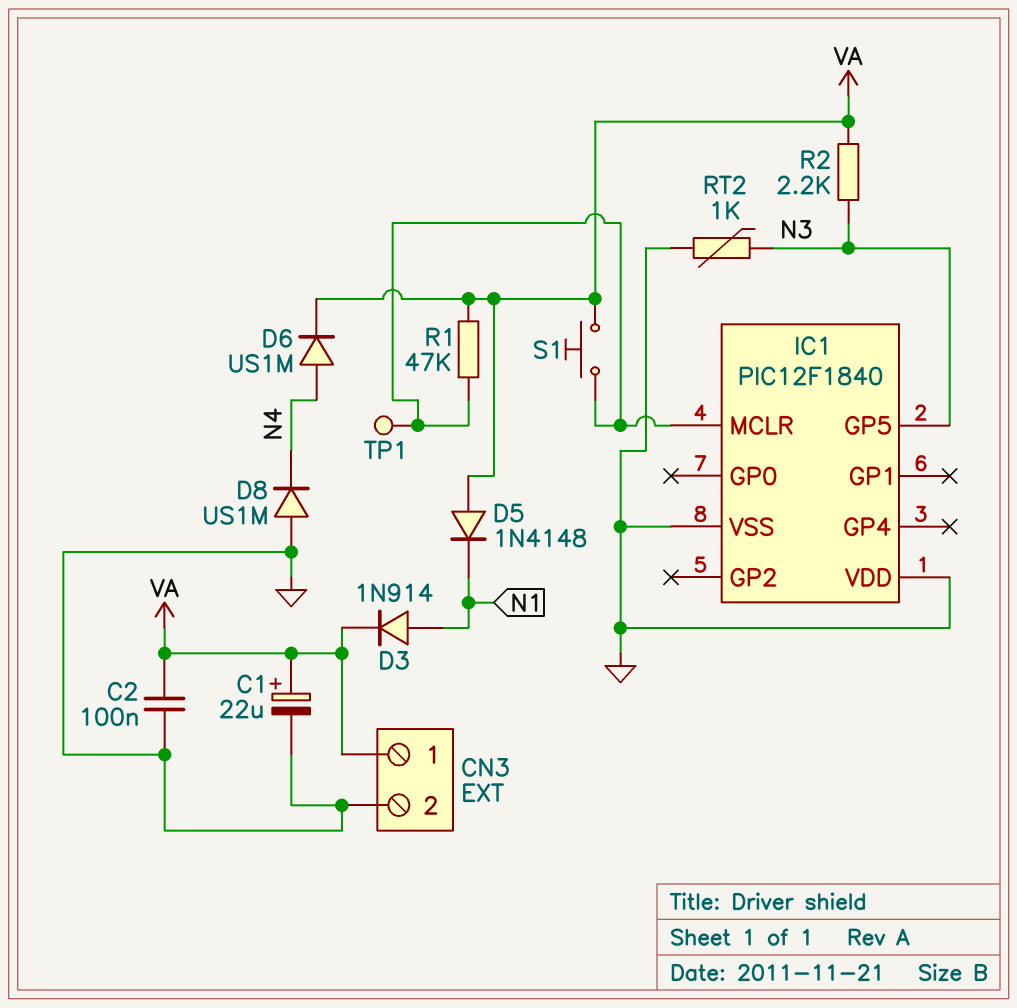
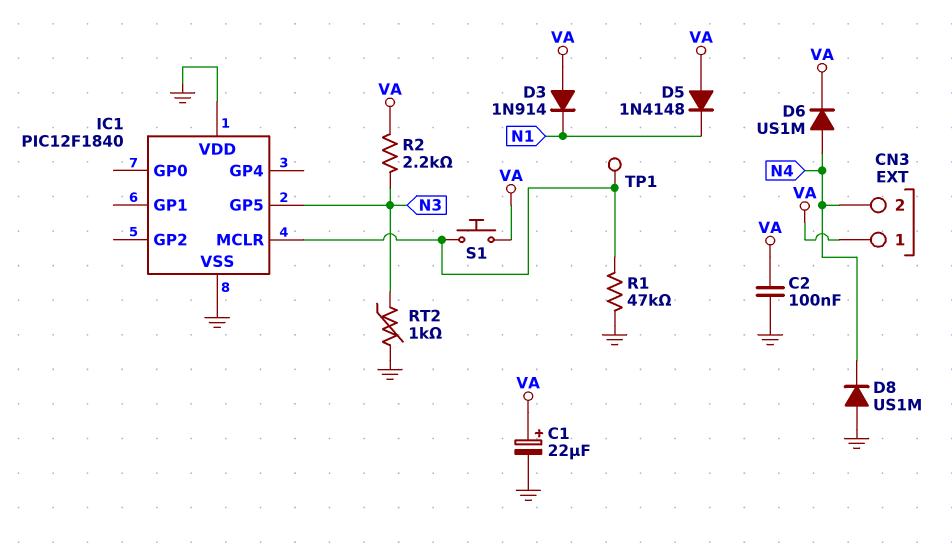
CN3 pin 2: GND -> N4
D3: diode 1N914 (A N1, K VA) -> diode 1N914 (A VA, K N1)
R1: 47k (IC1/MCLR, VA) -> 47k (GND, IC1/MCLR)

